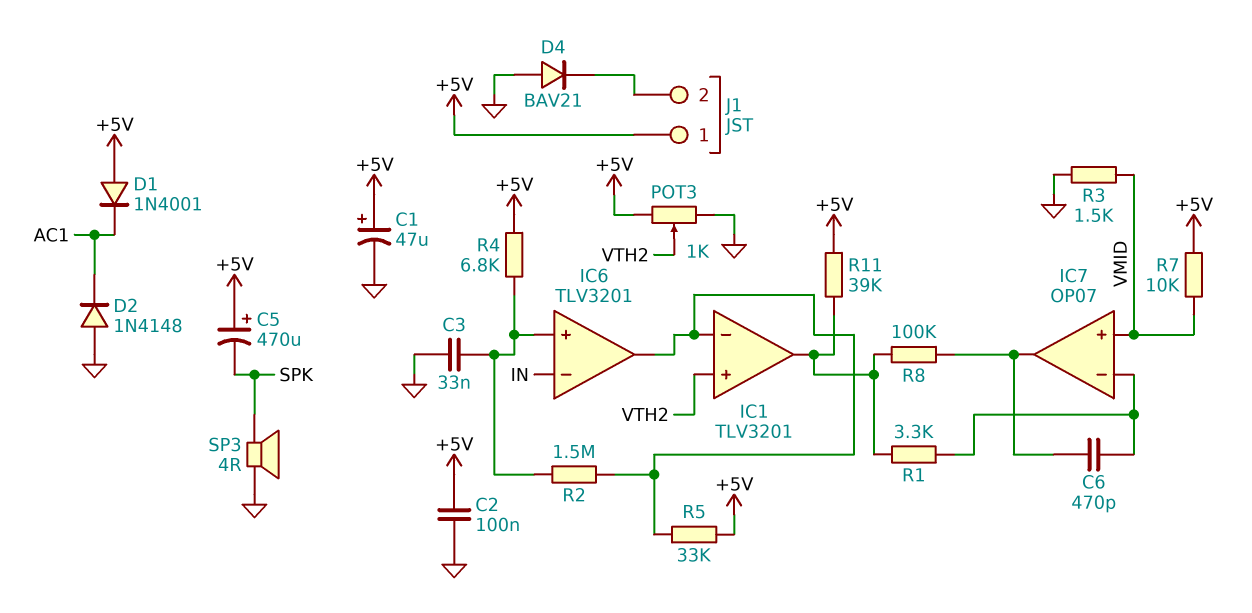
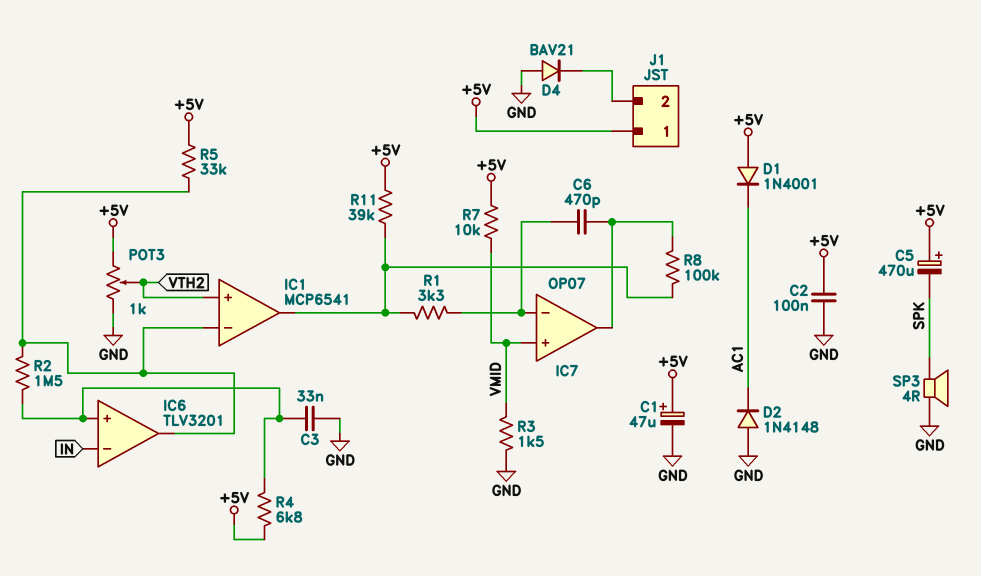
IC1: TLV3201 -> MCP6541

